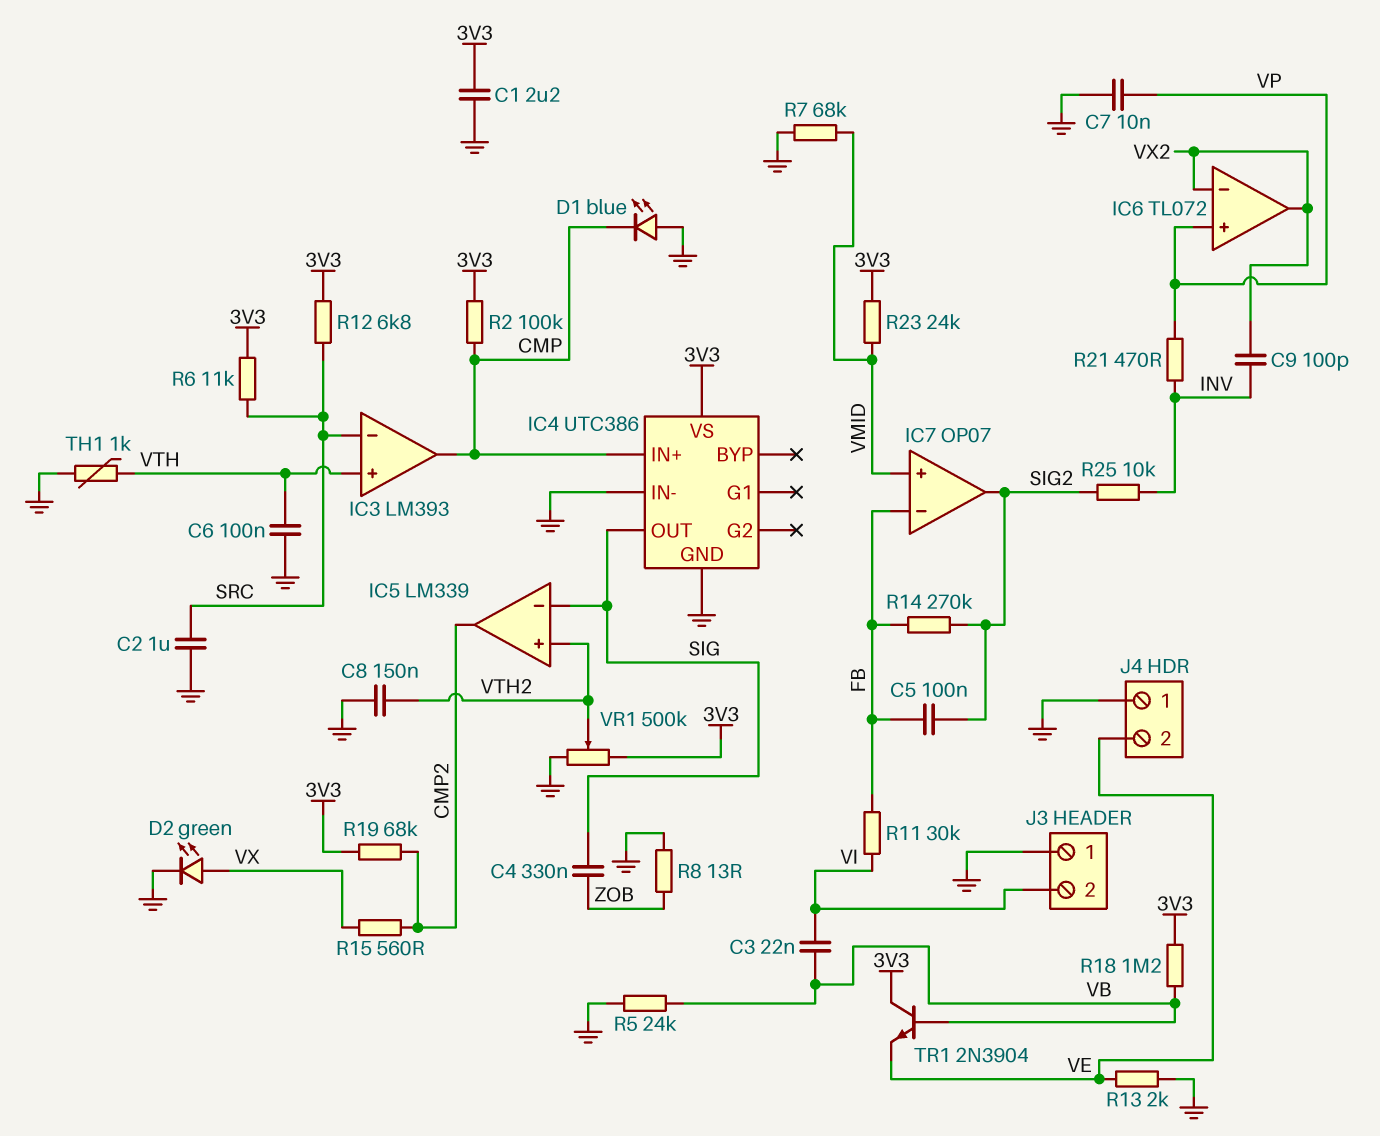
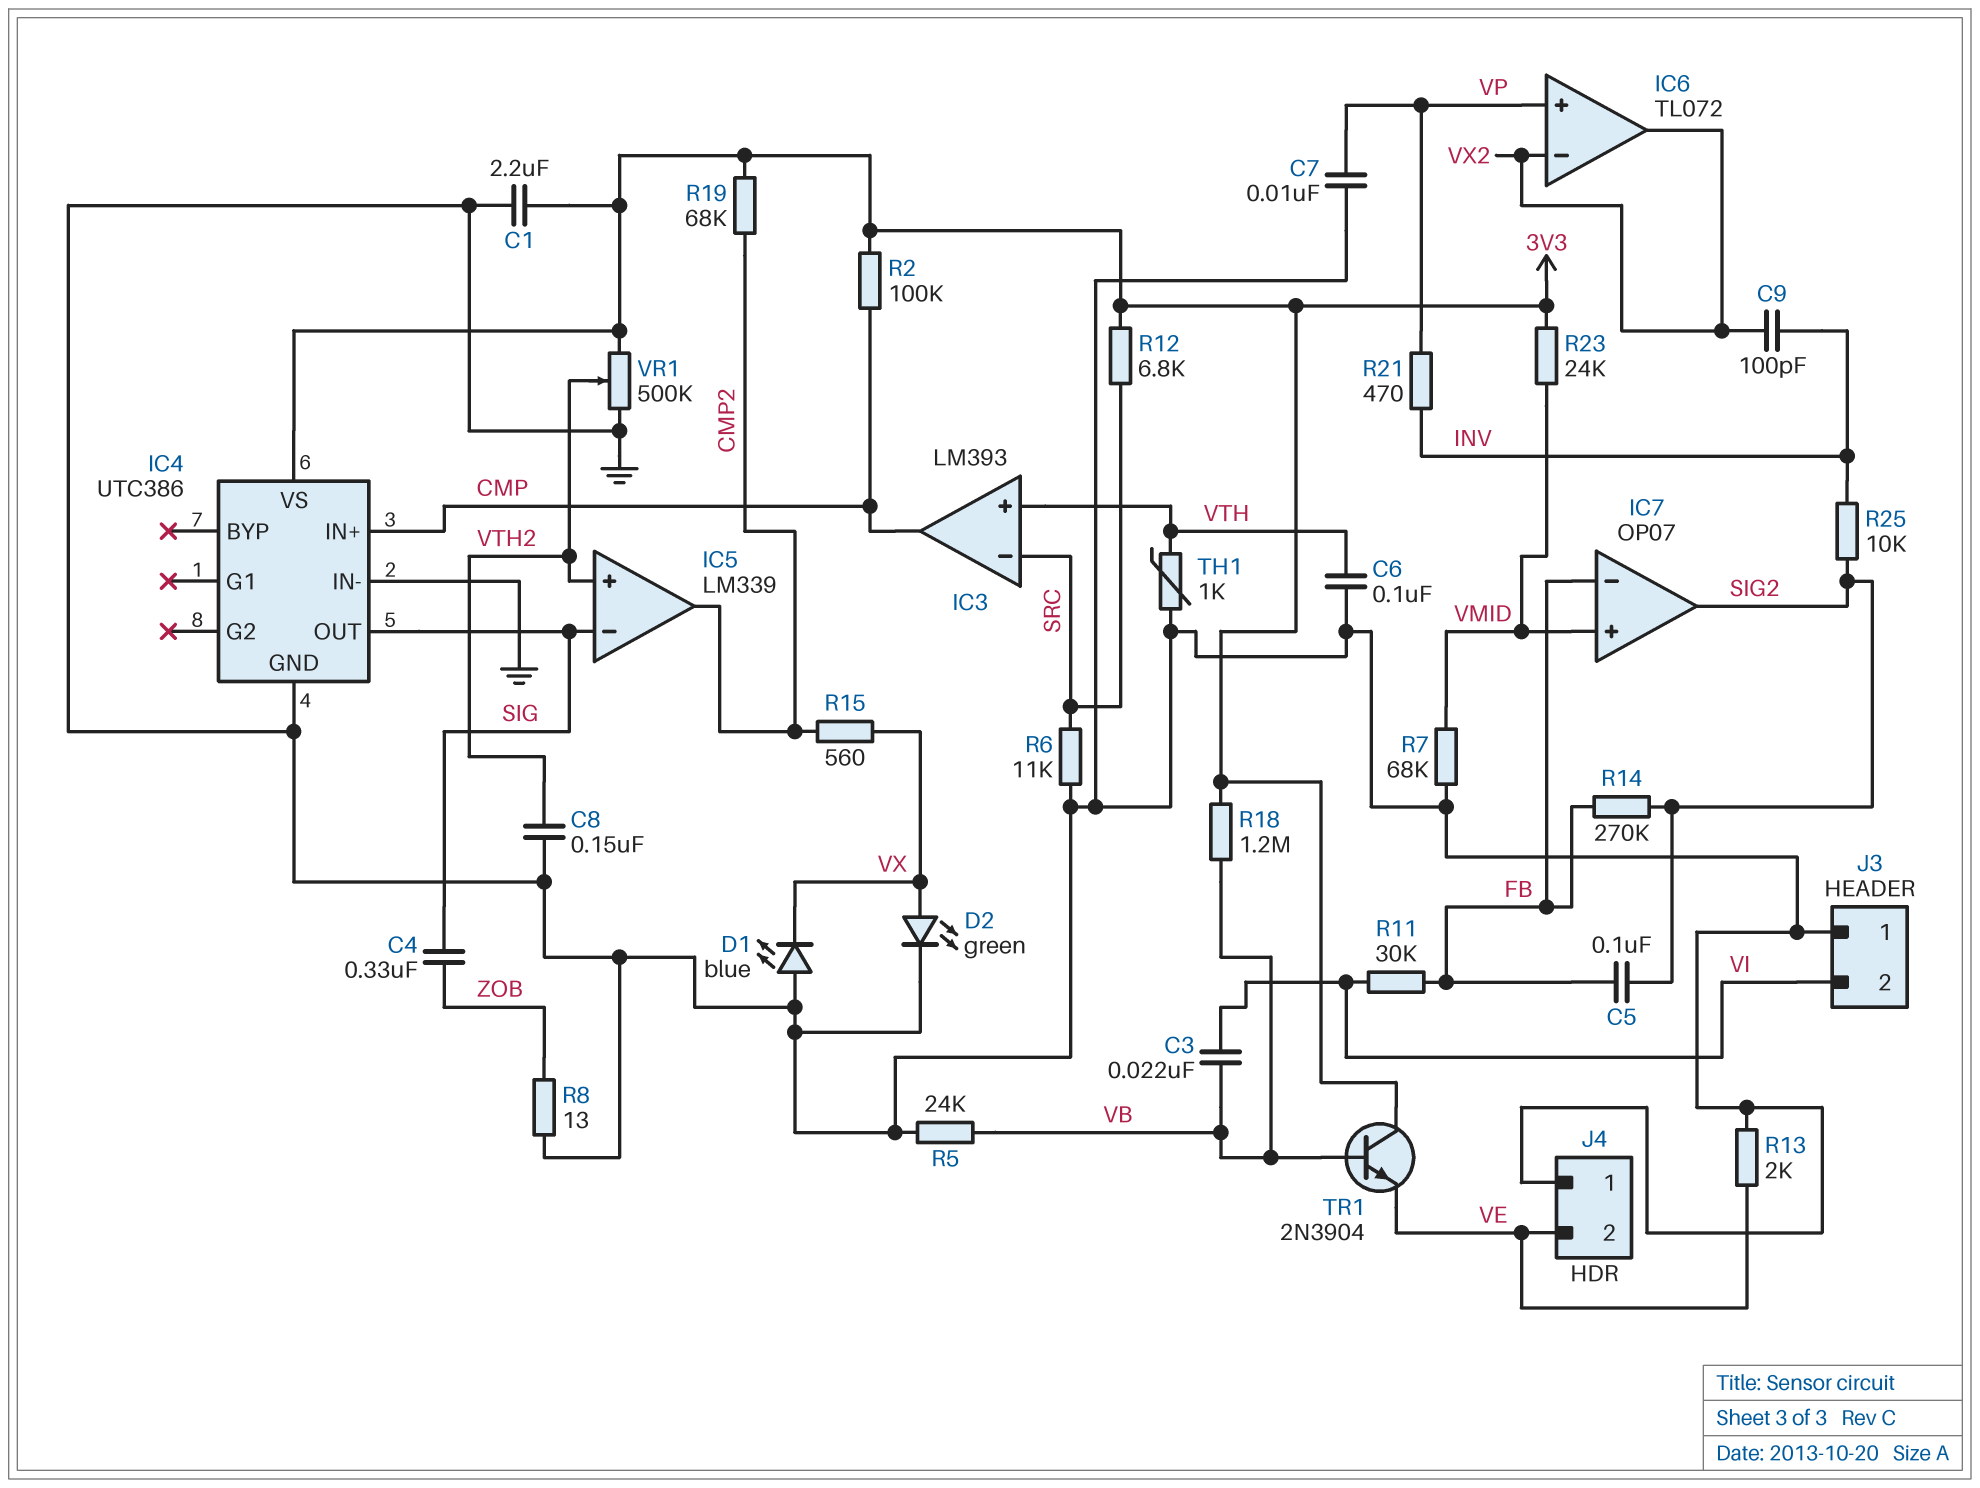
C2: 1uF (GND, SRC) -> none
D1: LED blue (A GND, K CMP) -> LED blue (A GND, K VX)
R6: 11k (3V3, SRC) -> 11k (GND, SRC)

